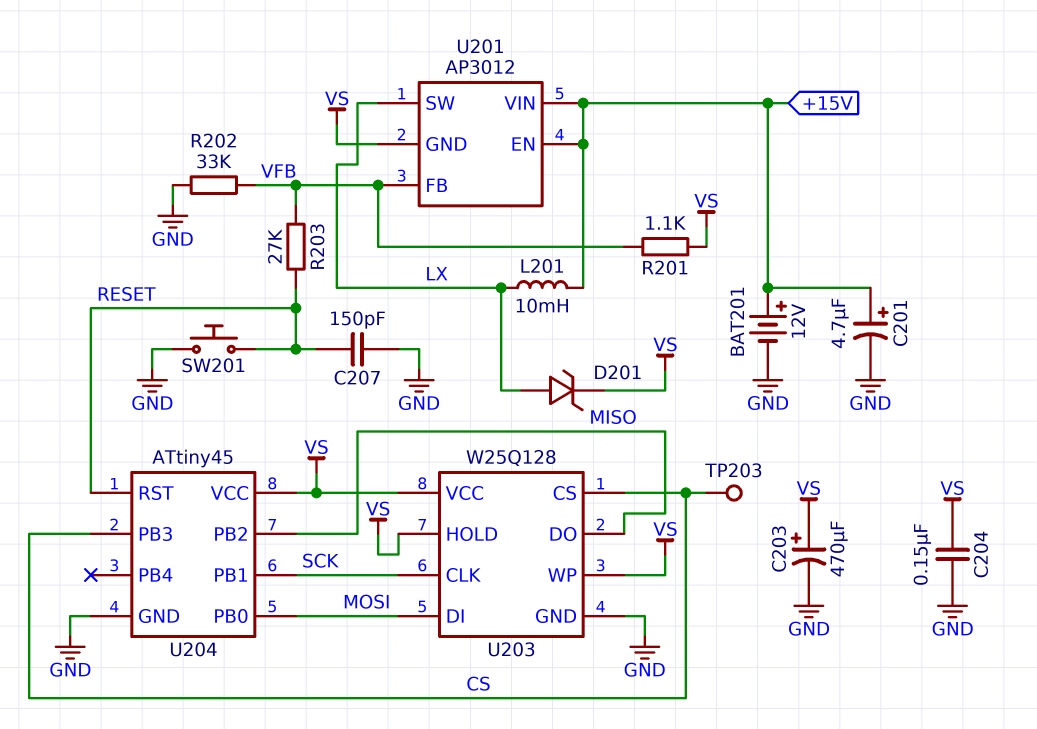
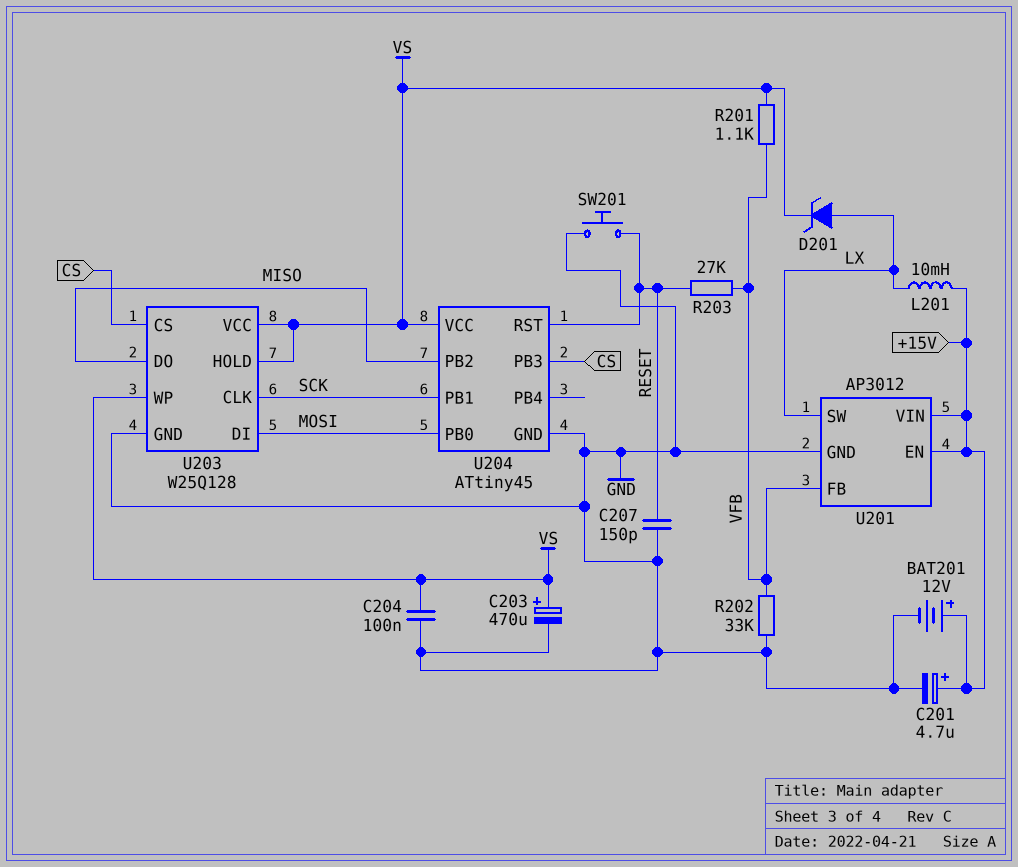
C204: 150nF (GND, VS) -> 100nF (GND, VS)
TP203: test point (CS) -> none
U201 pin GND: VS -> GND

